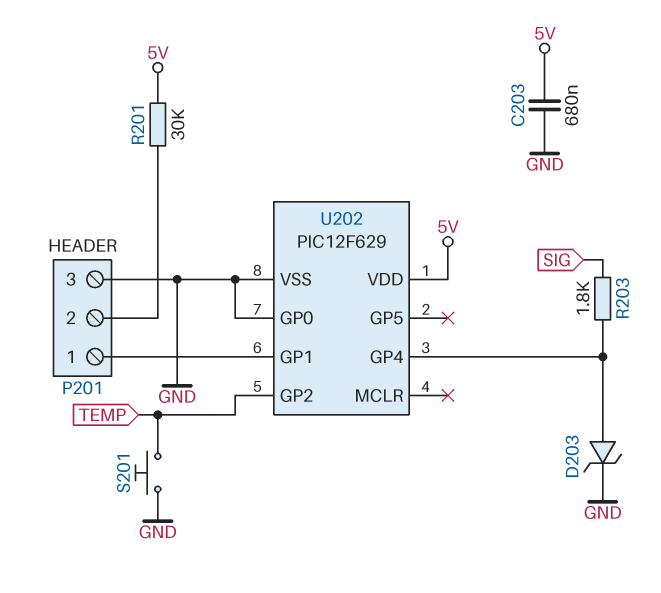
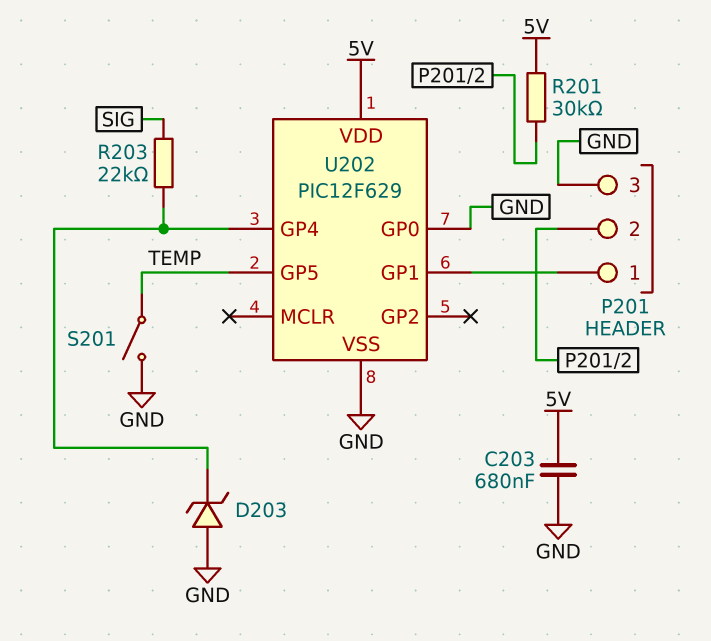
D203: zener (A U202/GP4, K GND) -> zener (A GND, K U202/GP4)
R203: 1.8k (SIG, U202/GP4) -> 22k (SIG, U202/GP4)
S201: button (GND, TEMP) -> switch (GND, TEMP)
U202 pin GP2: TEMP -> none
U202 pin GP5: none -> TEMP

